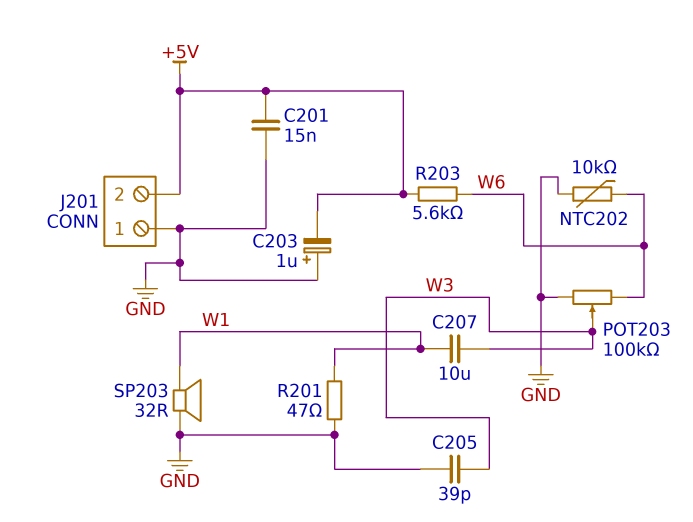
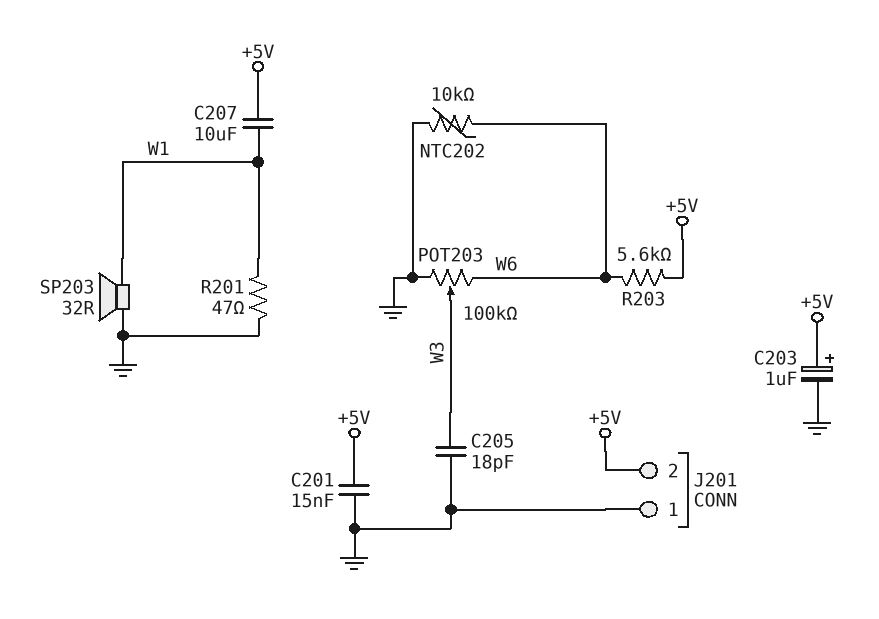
C203: 1uF (plus GND, minus +5V) -> 1uF (plus +5V, minus GND)
C205: 39pF (GND, W3) -> 18pF (GND, W3)
C207: 10uF (W1, W3) -> 10uF (+5V, W1)

